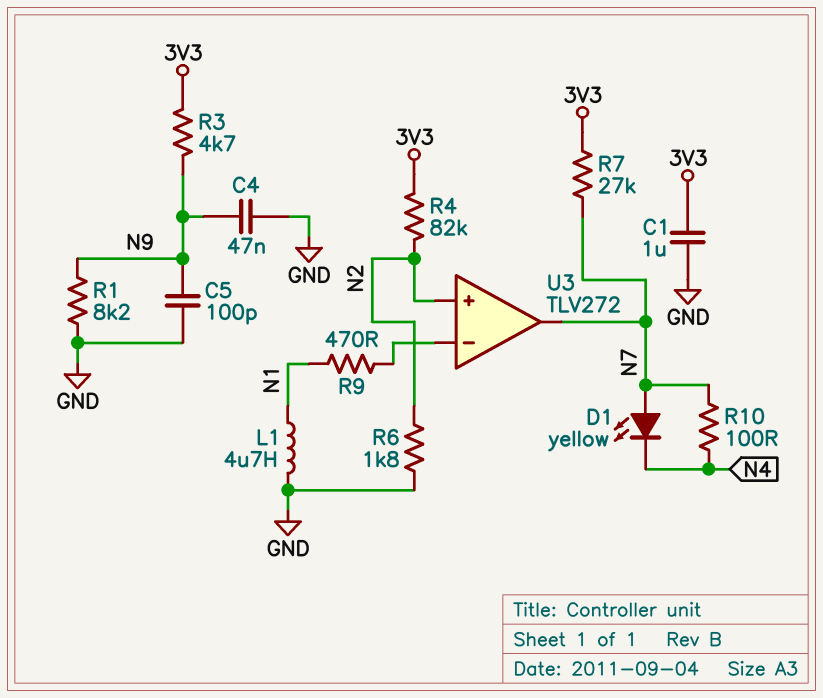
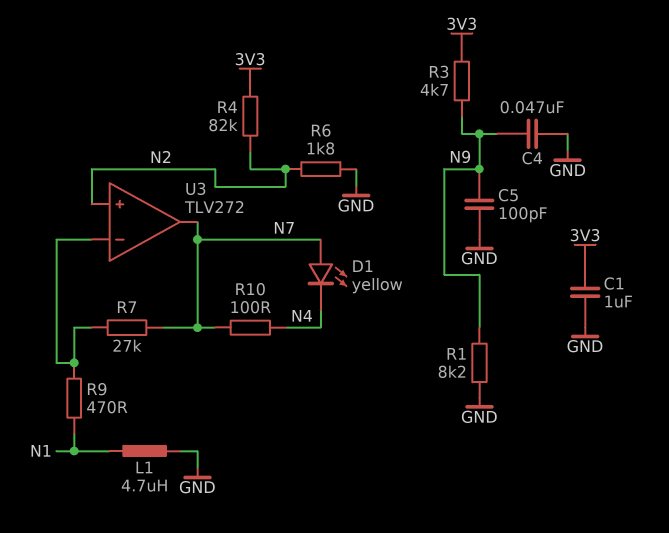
R7: 27k (3V3, N7) -> 27k (N7, U3/in-)

